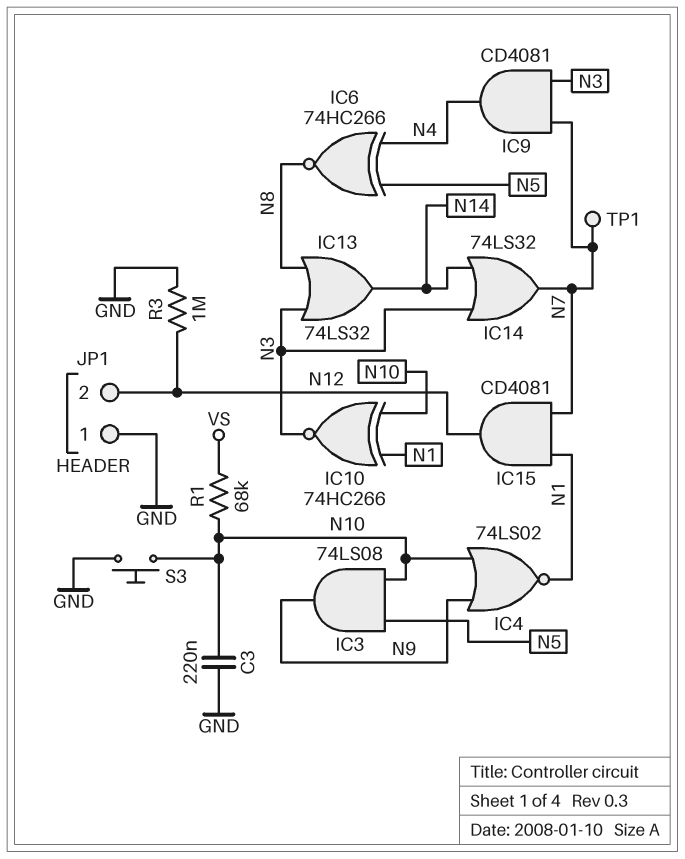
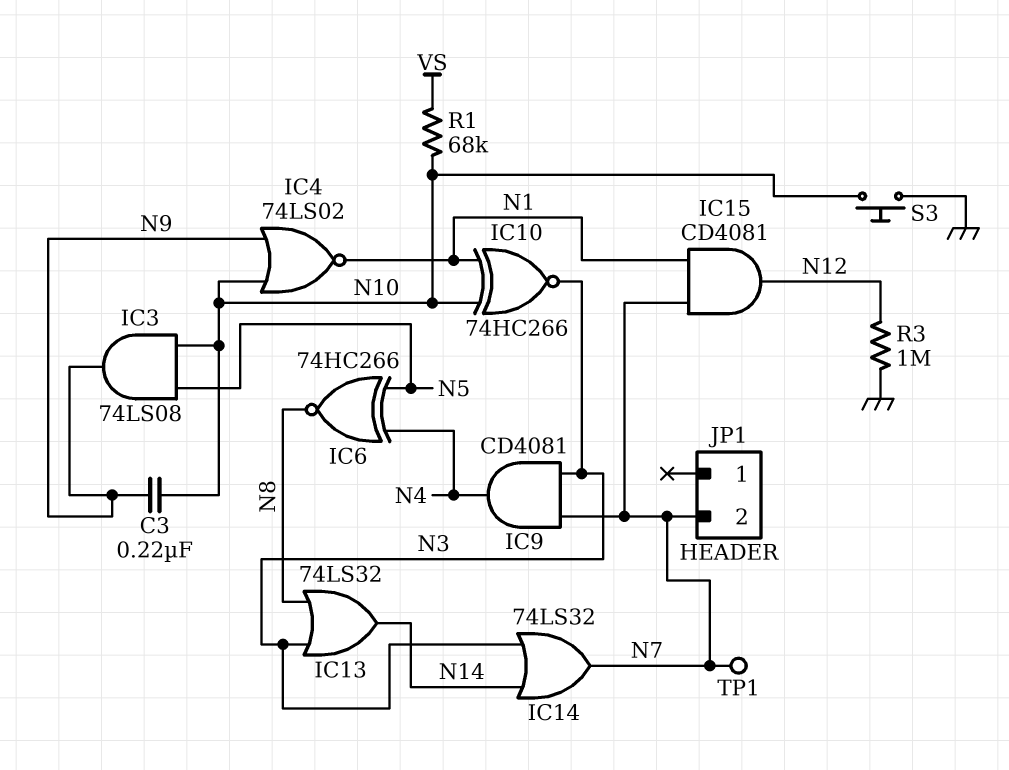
C3: 220nF (GND, N10) -> 220nF (N9, N10)
JP1 pin 1: GND -> none
JP1 pin 2: N12 -> N7

